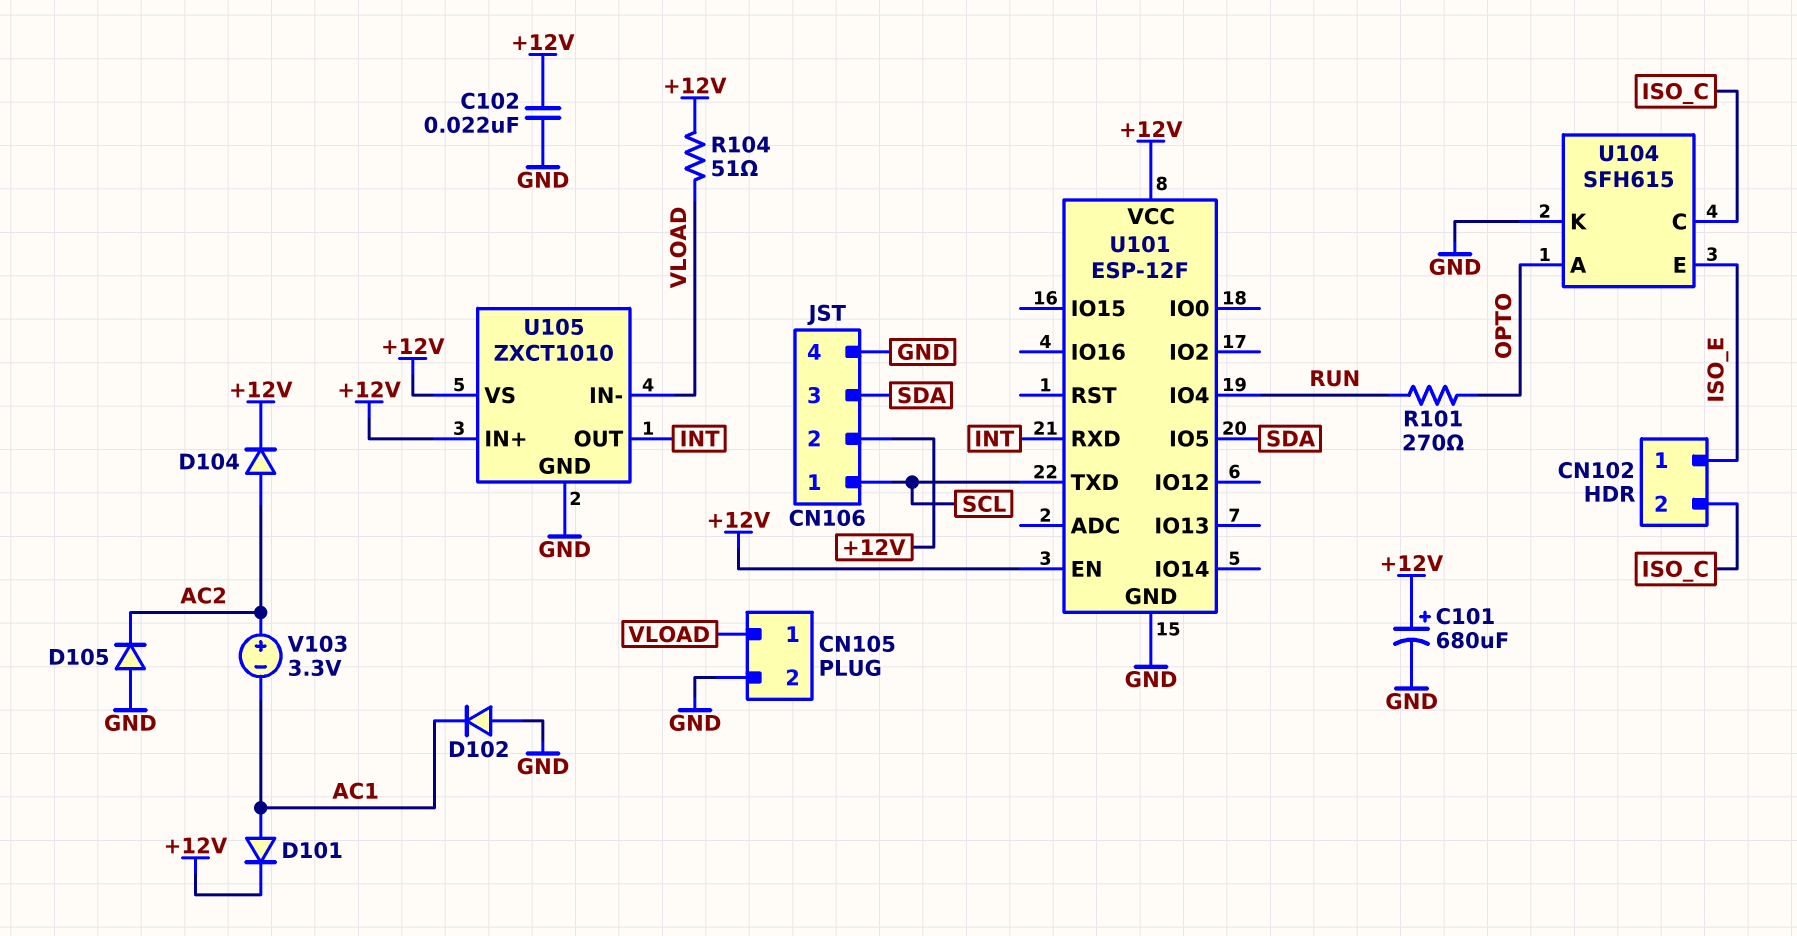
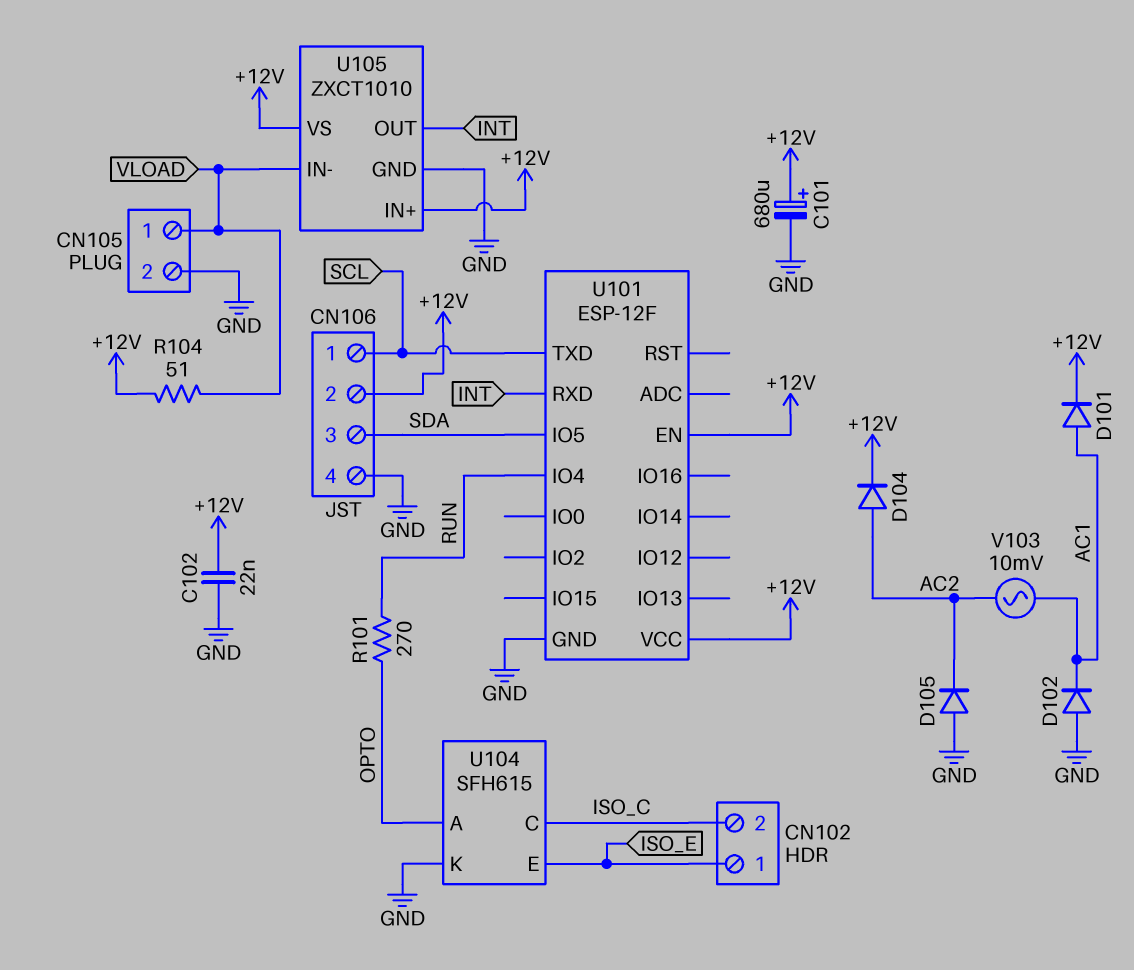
V103: 3.3V (plus AC2, minus AC1) -> AC 10mV (AC1, AC2)

